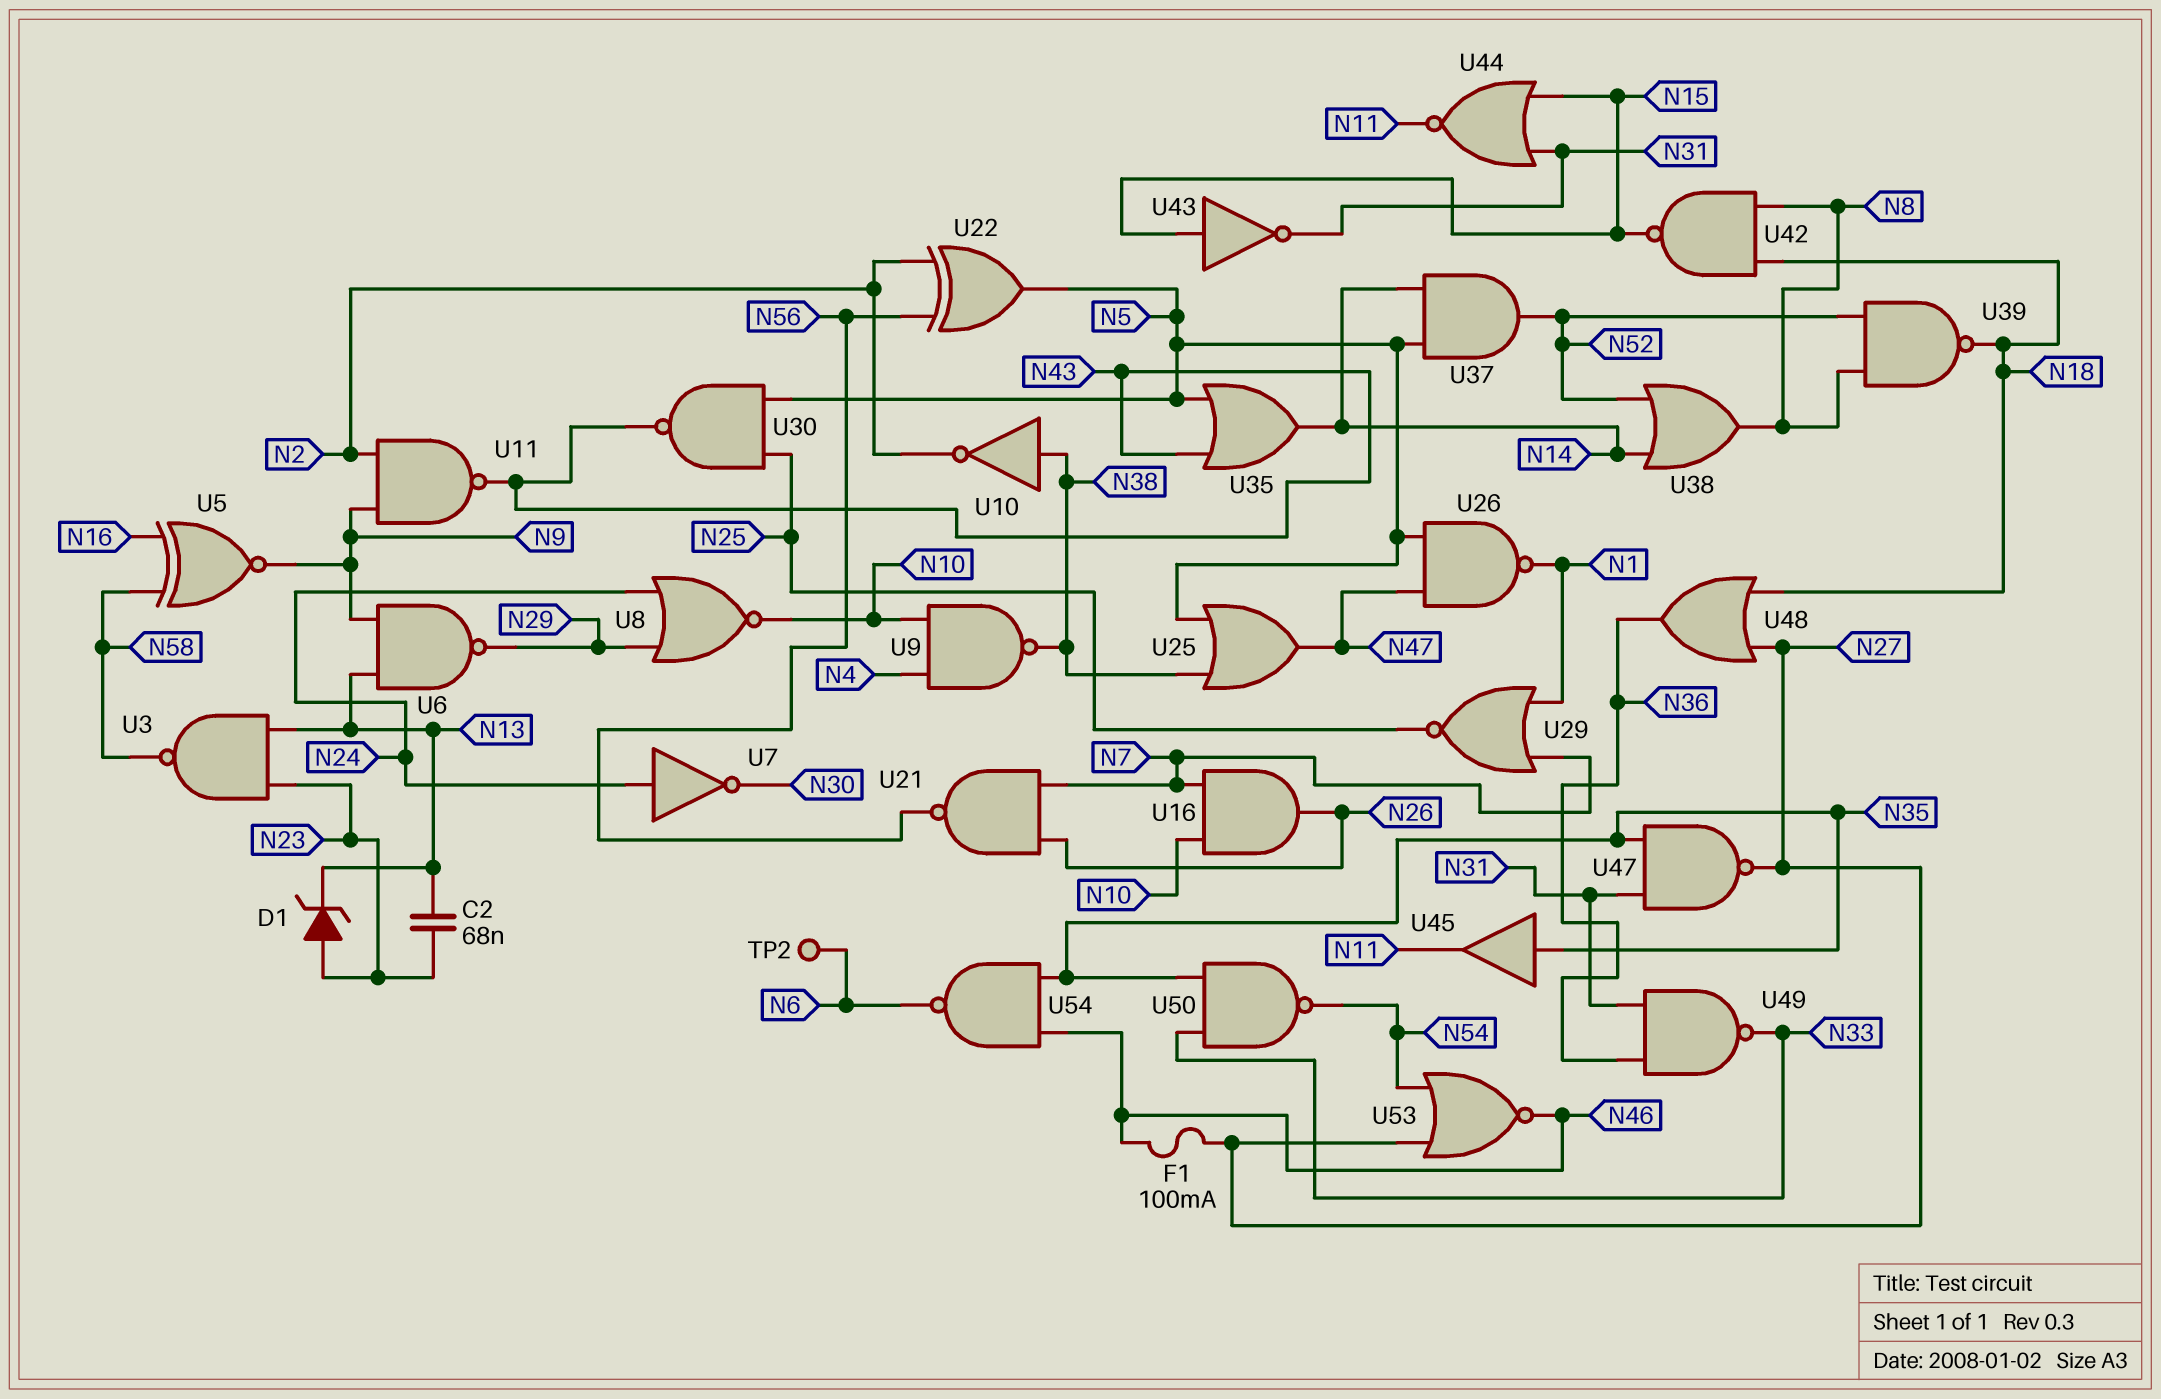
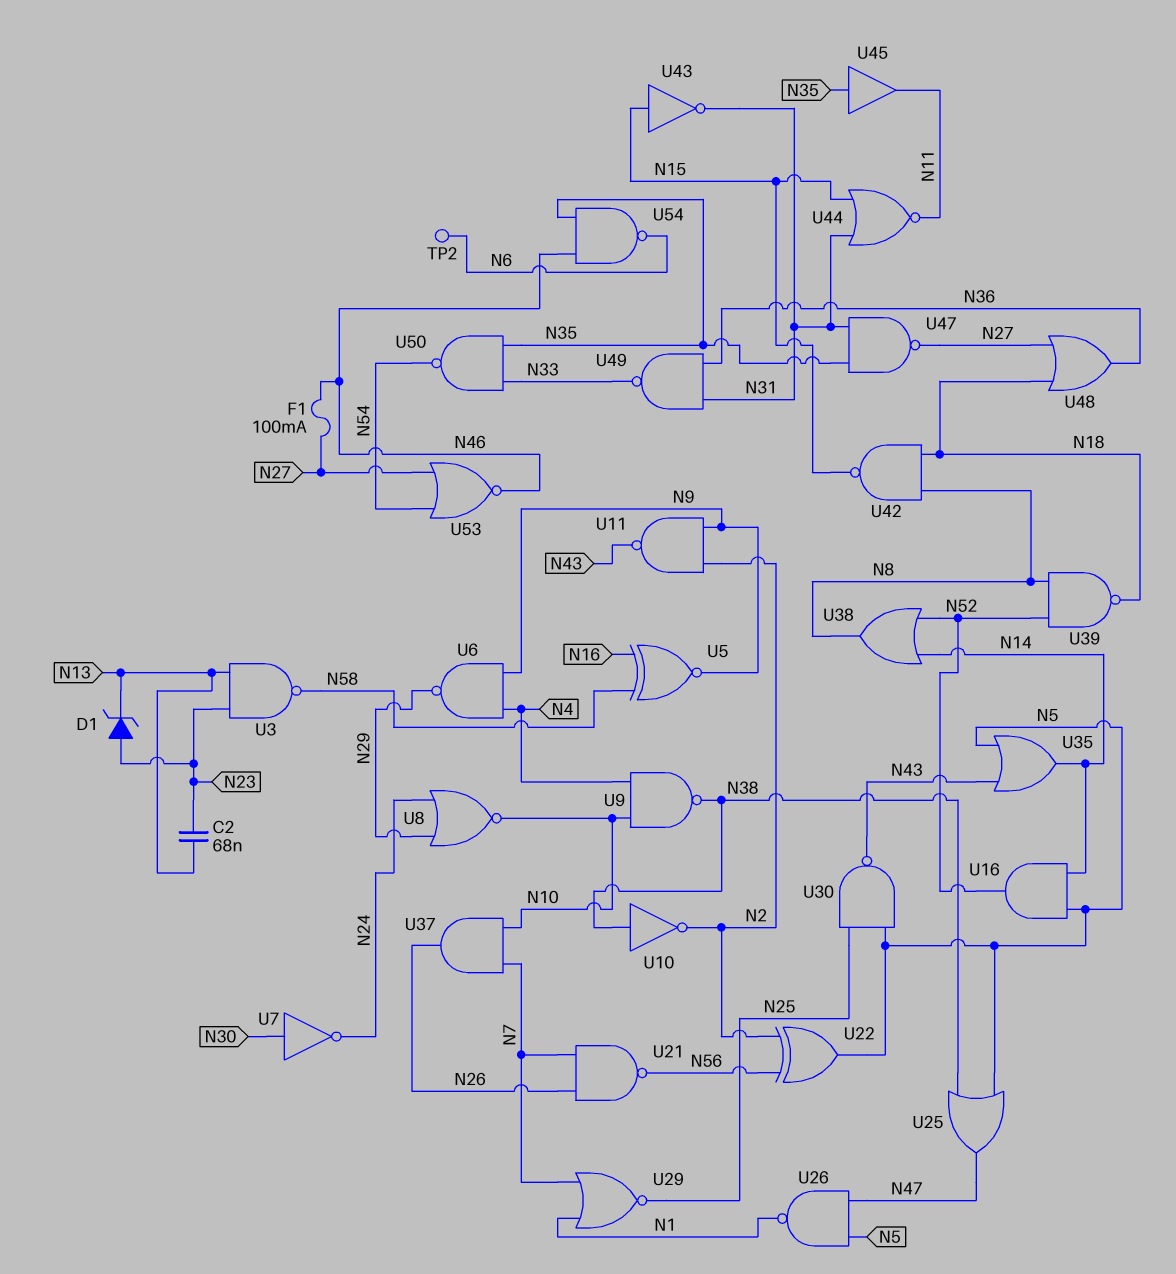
U6: NAND (in N9, in N13, out N29) -> NAND (in N4, in N9, out N29)
U7: NOT (in N24, out N30) -> NOT (in N30, out N24)
U16: AND (in N7, in N10, out N26) -> AND (in N5, in N14, out N52)
U37: AND (in N5, in N14, out N52) -> AND (in N7, in N10, out N26)

